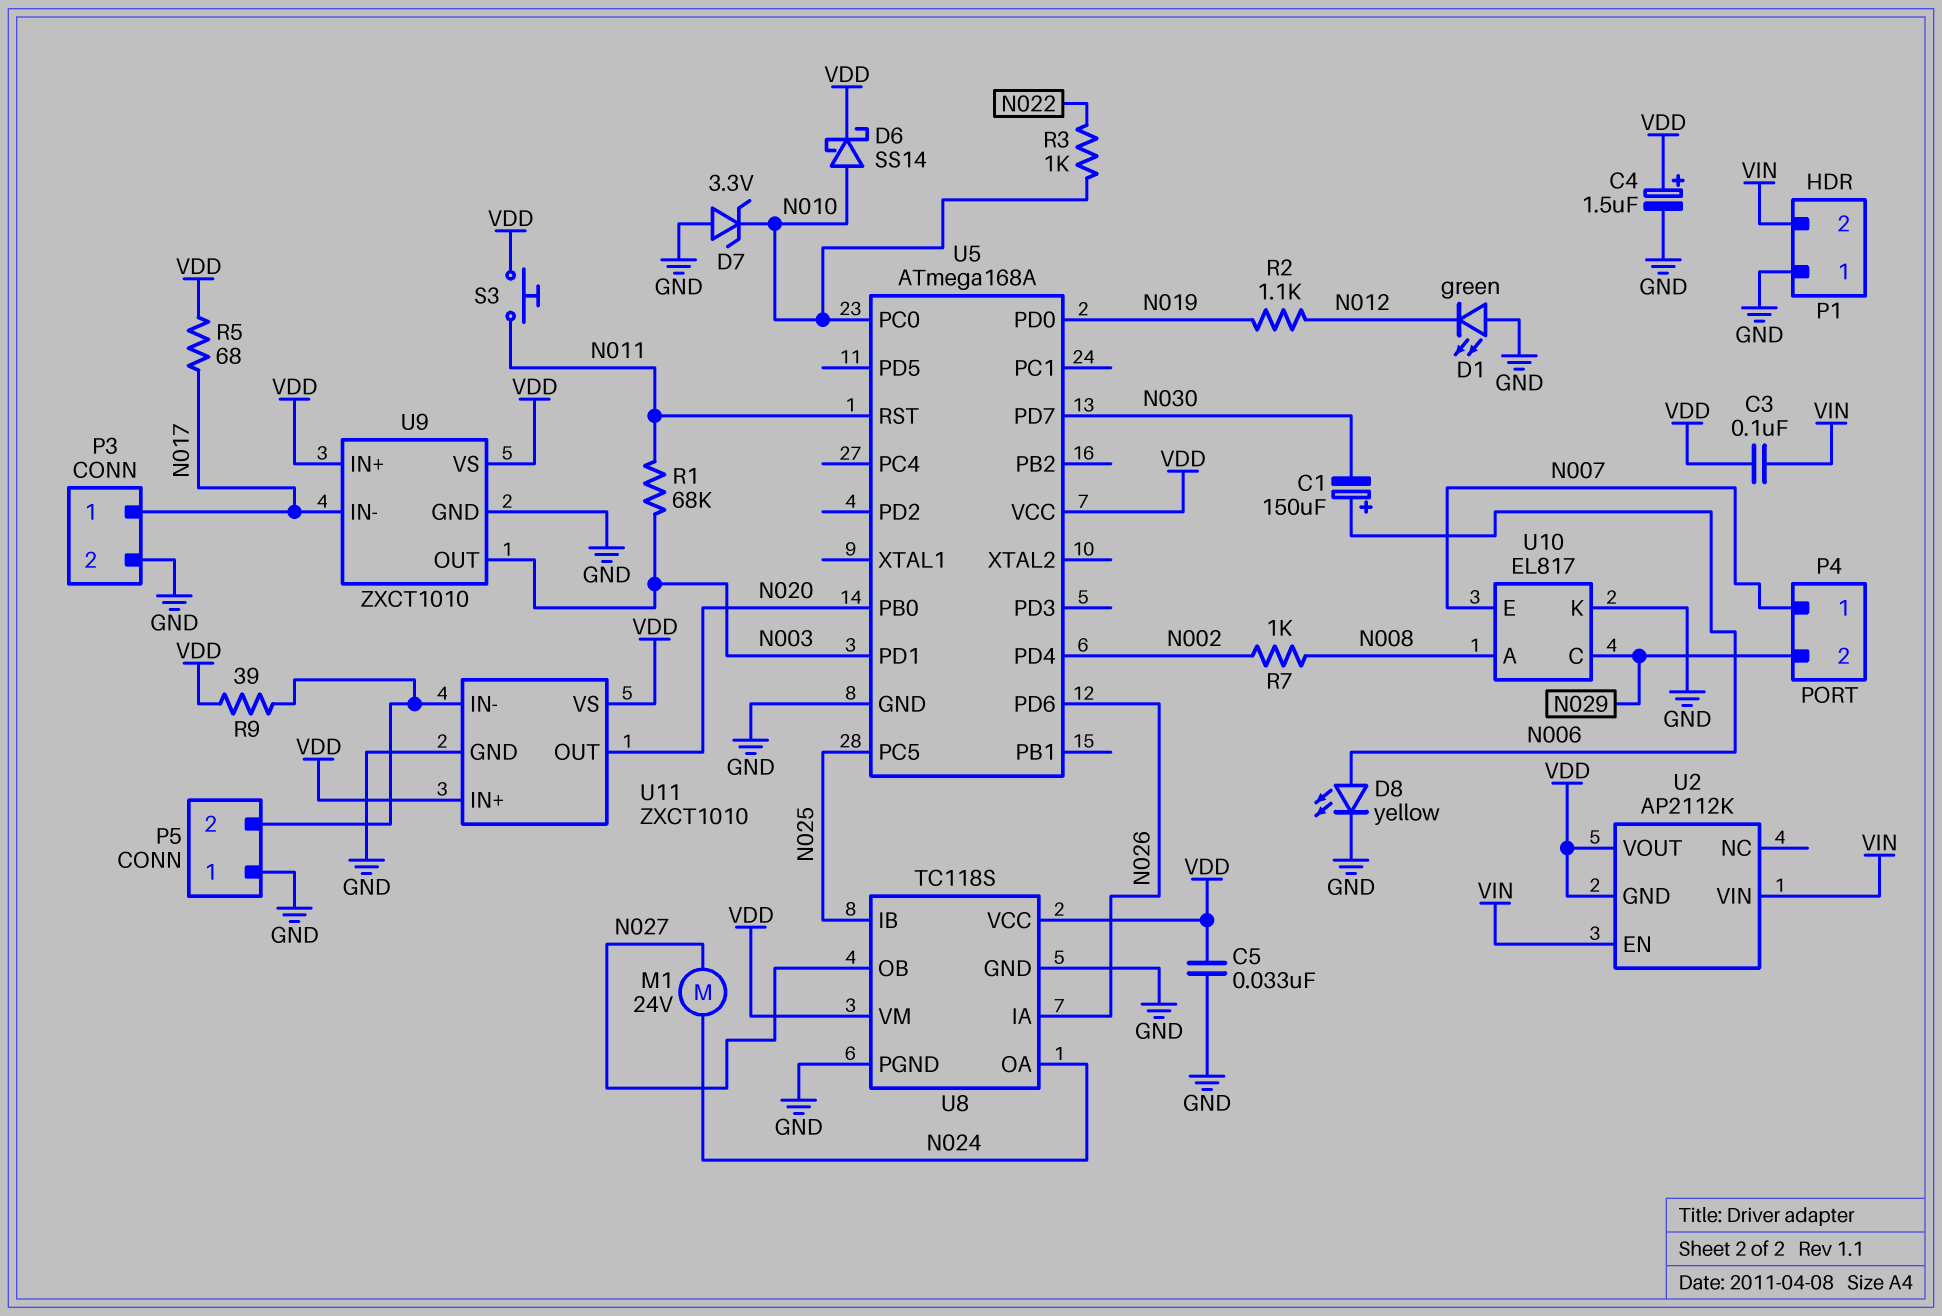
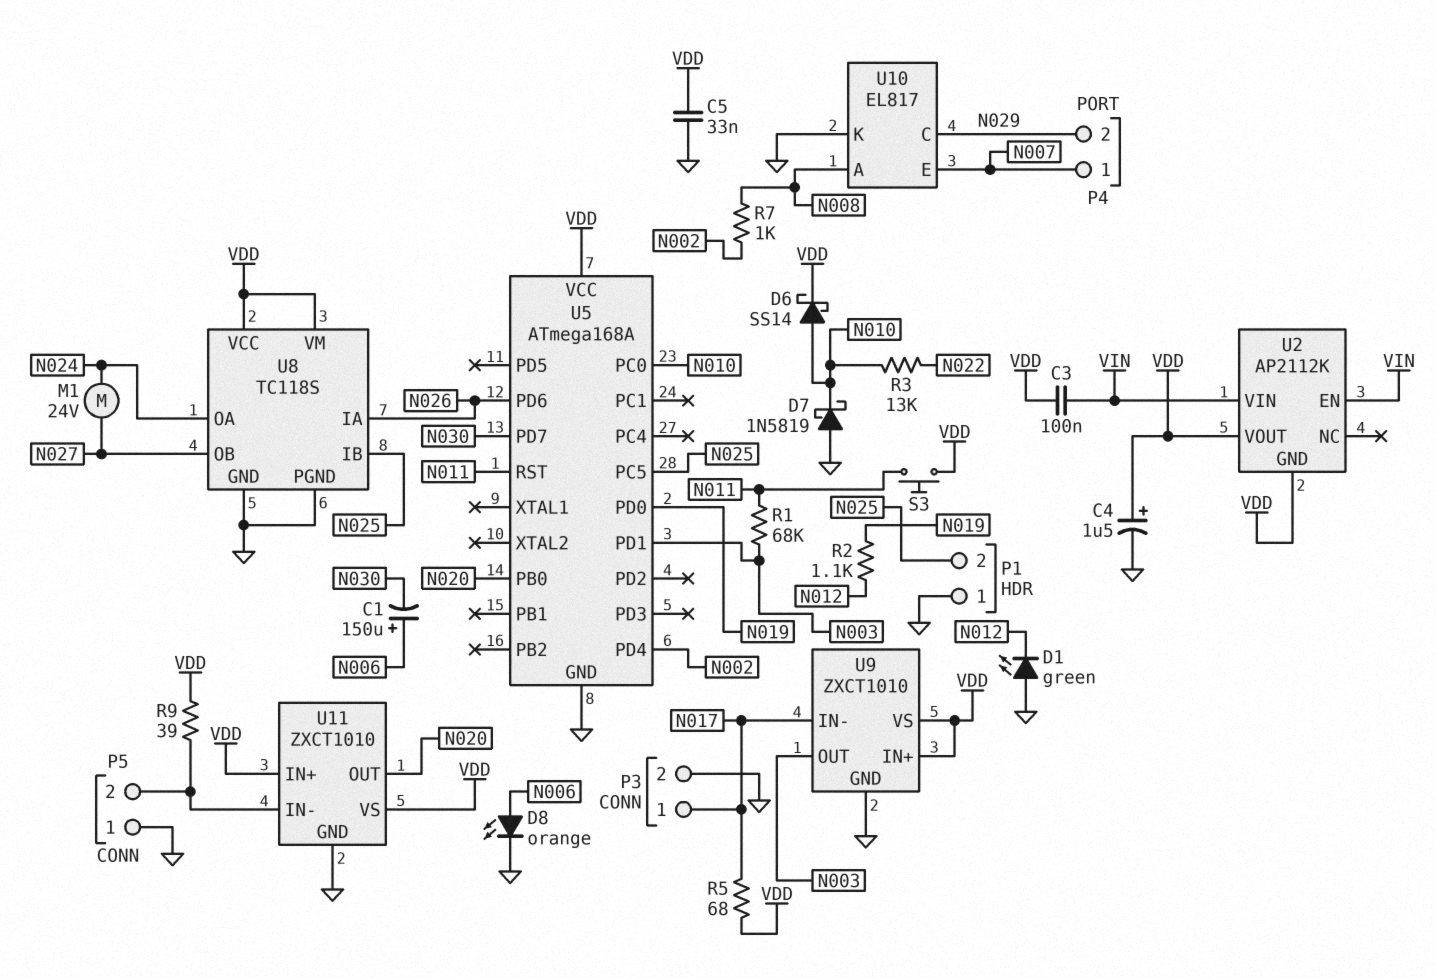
D7: zener 3.3V (A GND, K N010) -> schottky 1N5819 (A GND, K N010)
D8: LED yellow (A N006, K GND) -> LED orange (A N006, K GND)
P1 pin 2: VIN -> N025
R3: 1k (N010, N022) -> 13k (N010, N022)

